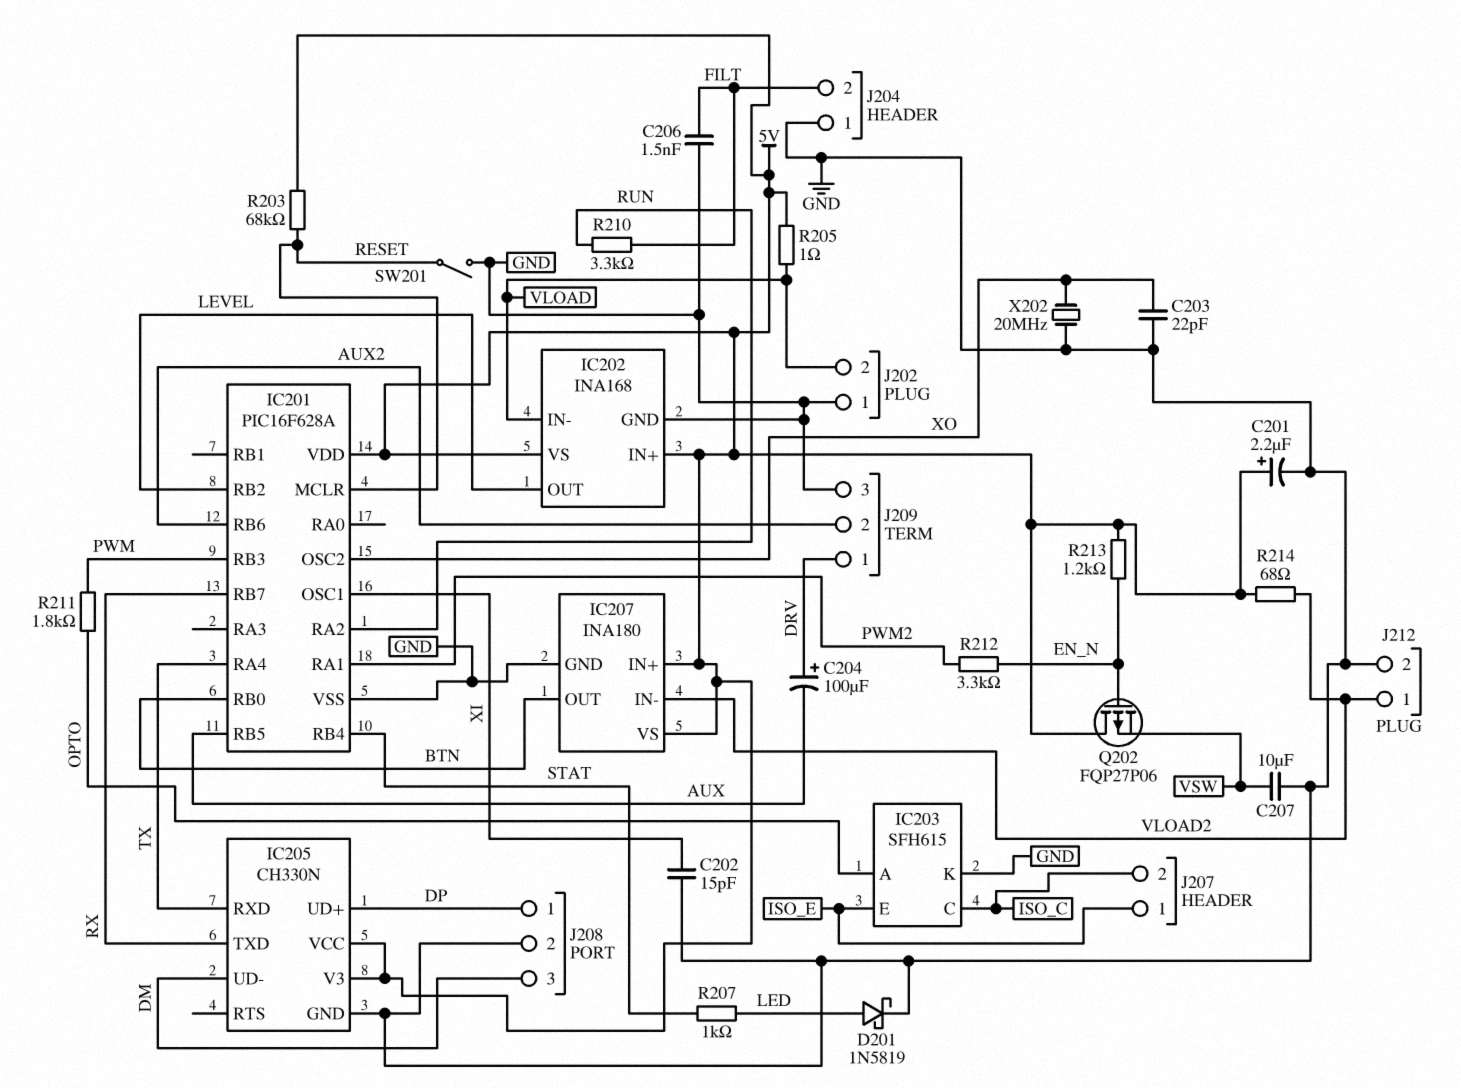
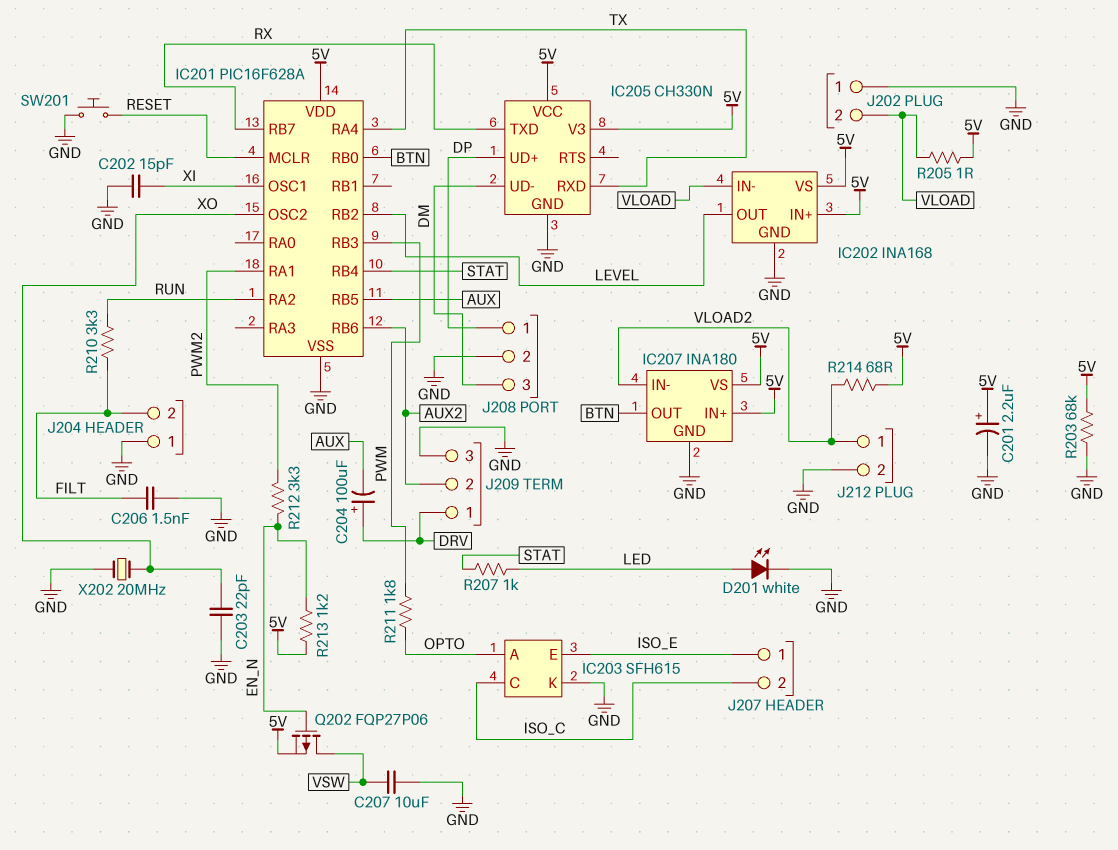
D201: schottky 1N5819 (A LED, K GND) -> LED white (A LED, K GND)
Q202: PMOS FQP27P06 (G EN_N, D 5V, S VSW) -> PMOS FQP27P06 (G EN_N, D VSW, S 5V)
R203: 68k (5V, RESET) -> 68k (5V, GND)
SW201: switch (GND, RESET) -> button (GND, RESET)

